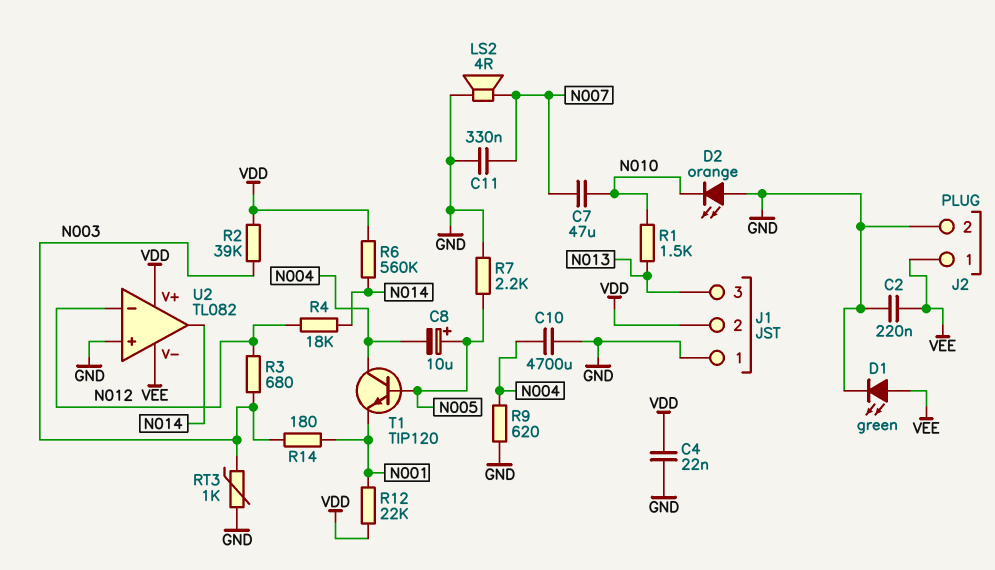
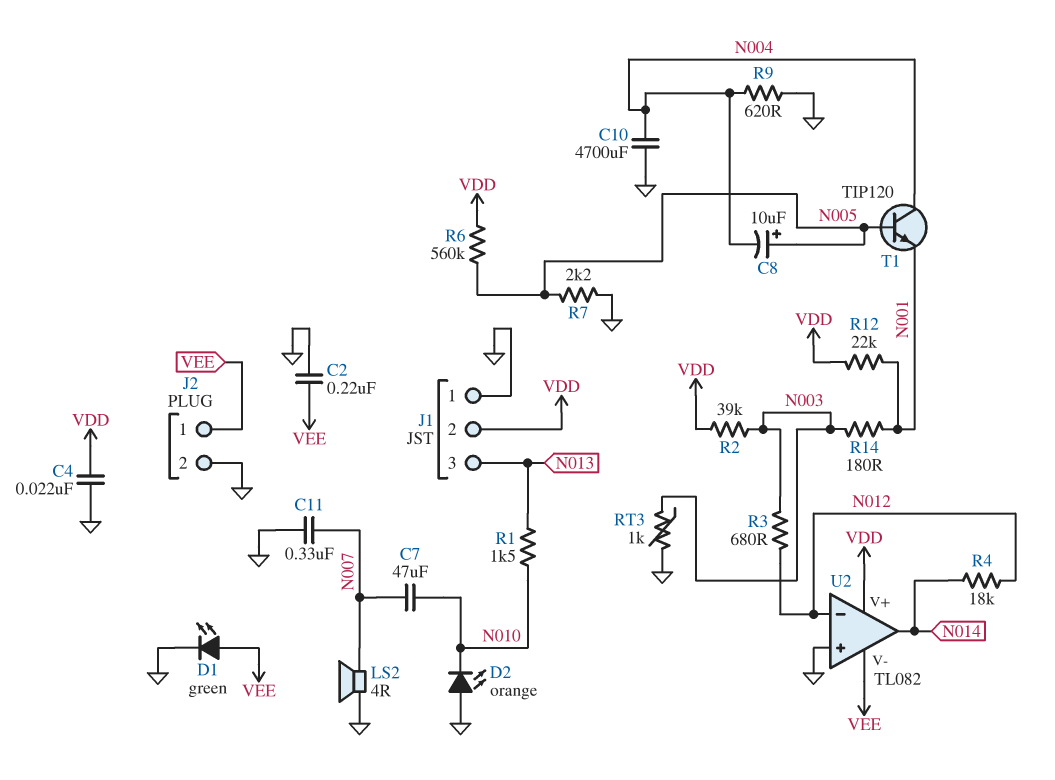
R6: 560k (N014, VDD) -> 560k (N005, VDD)

